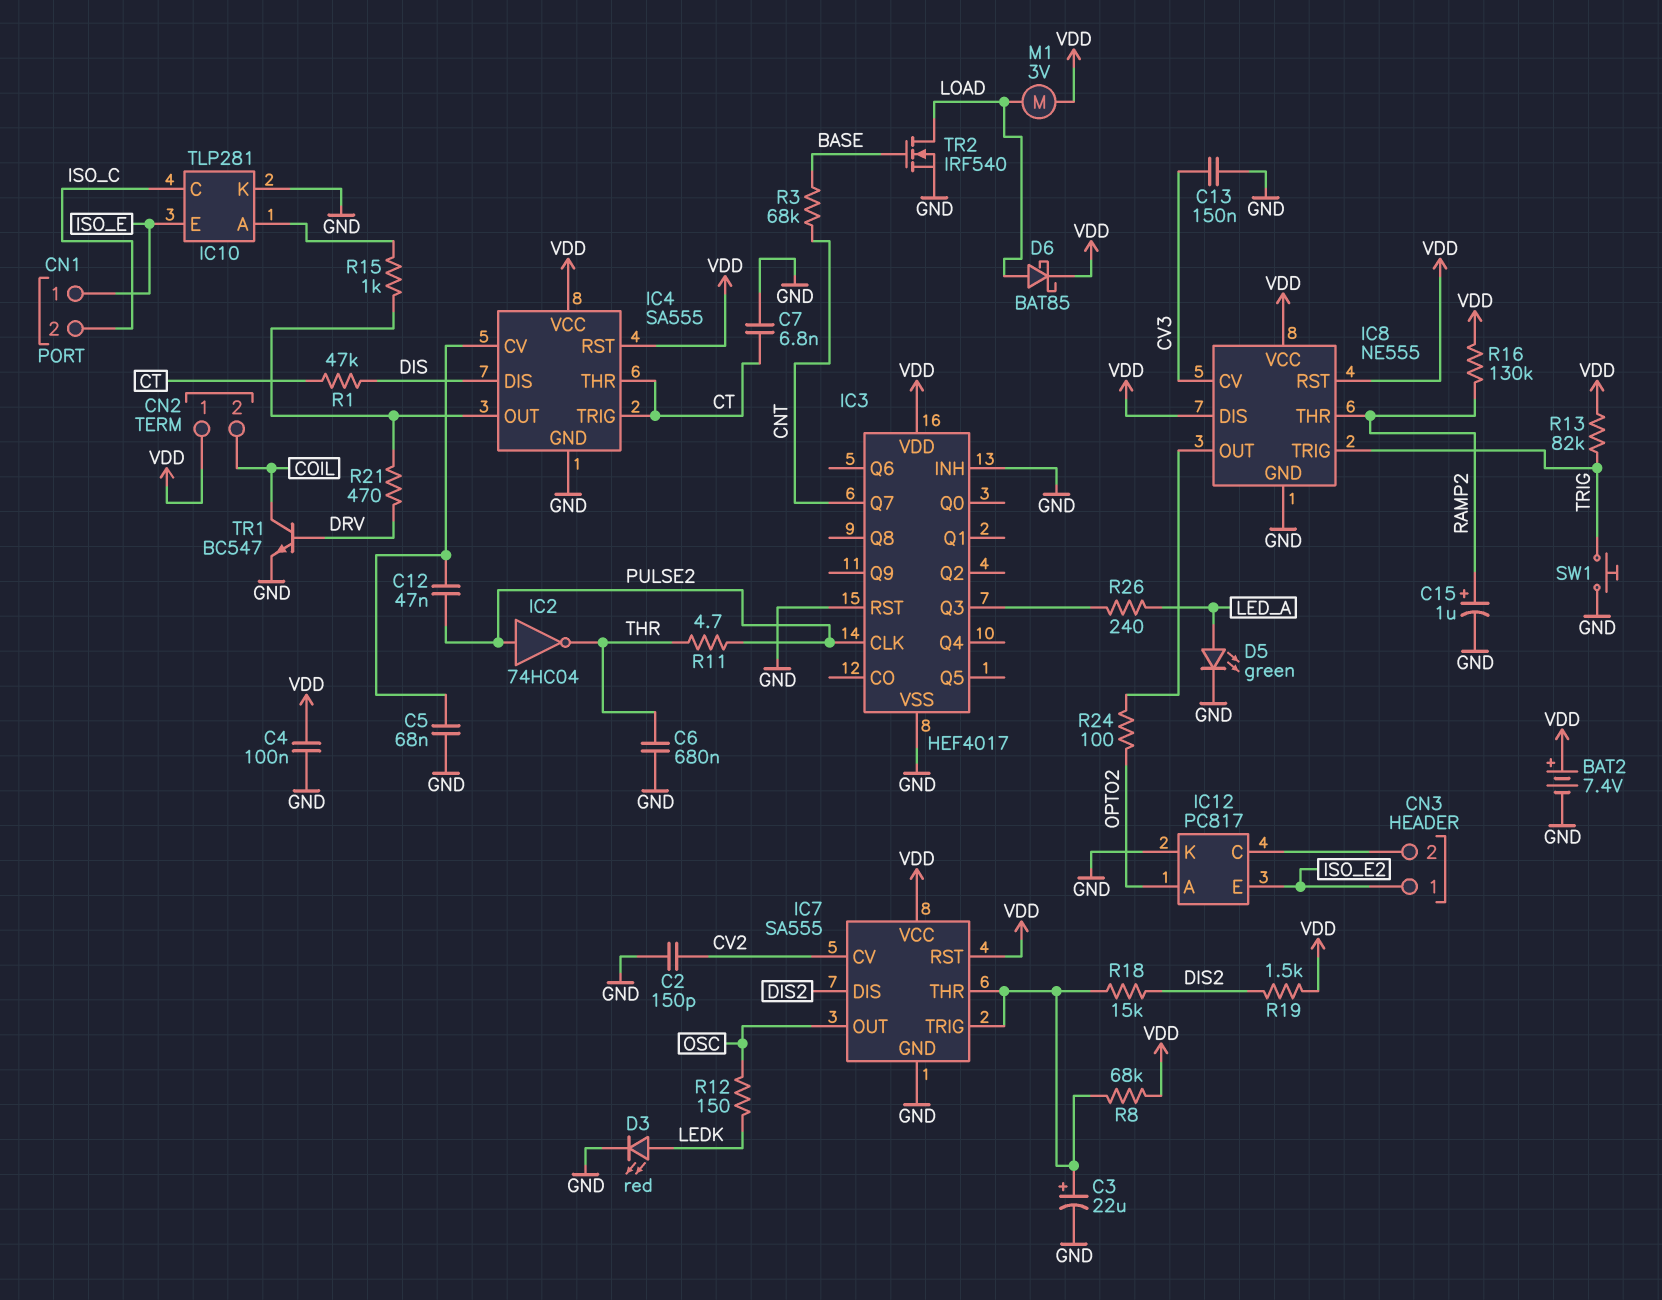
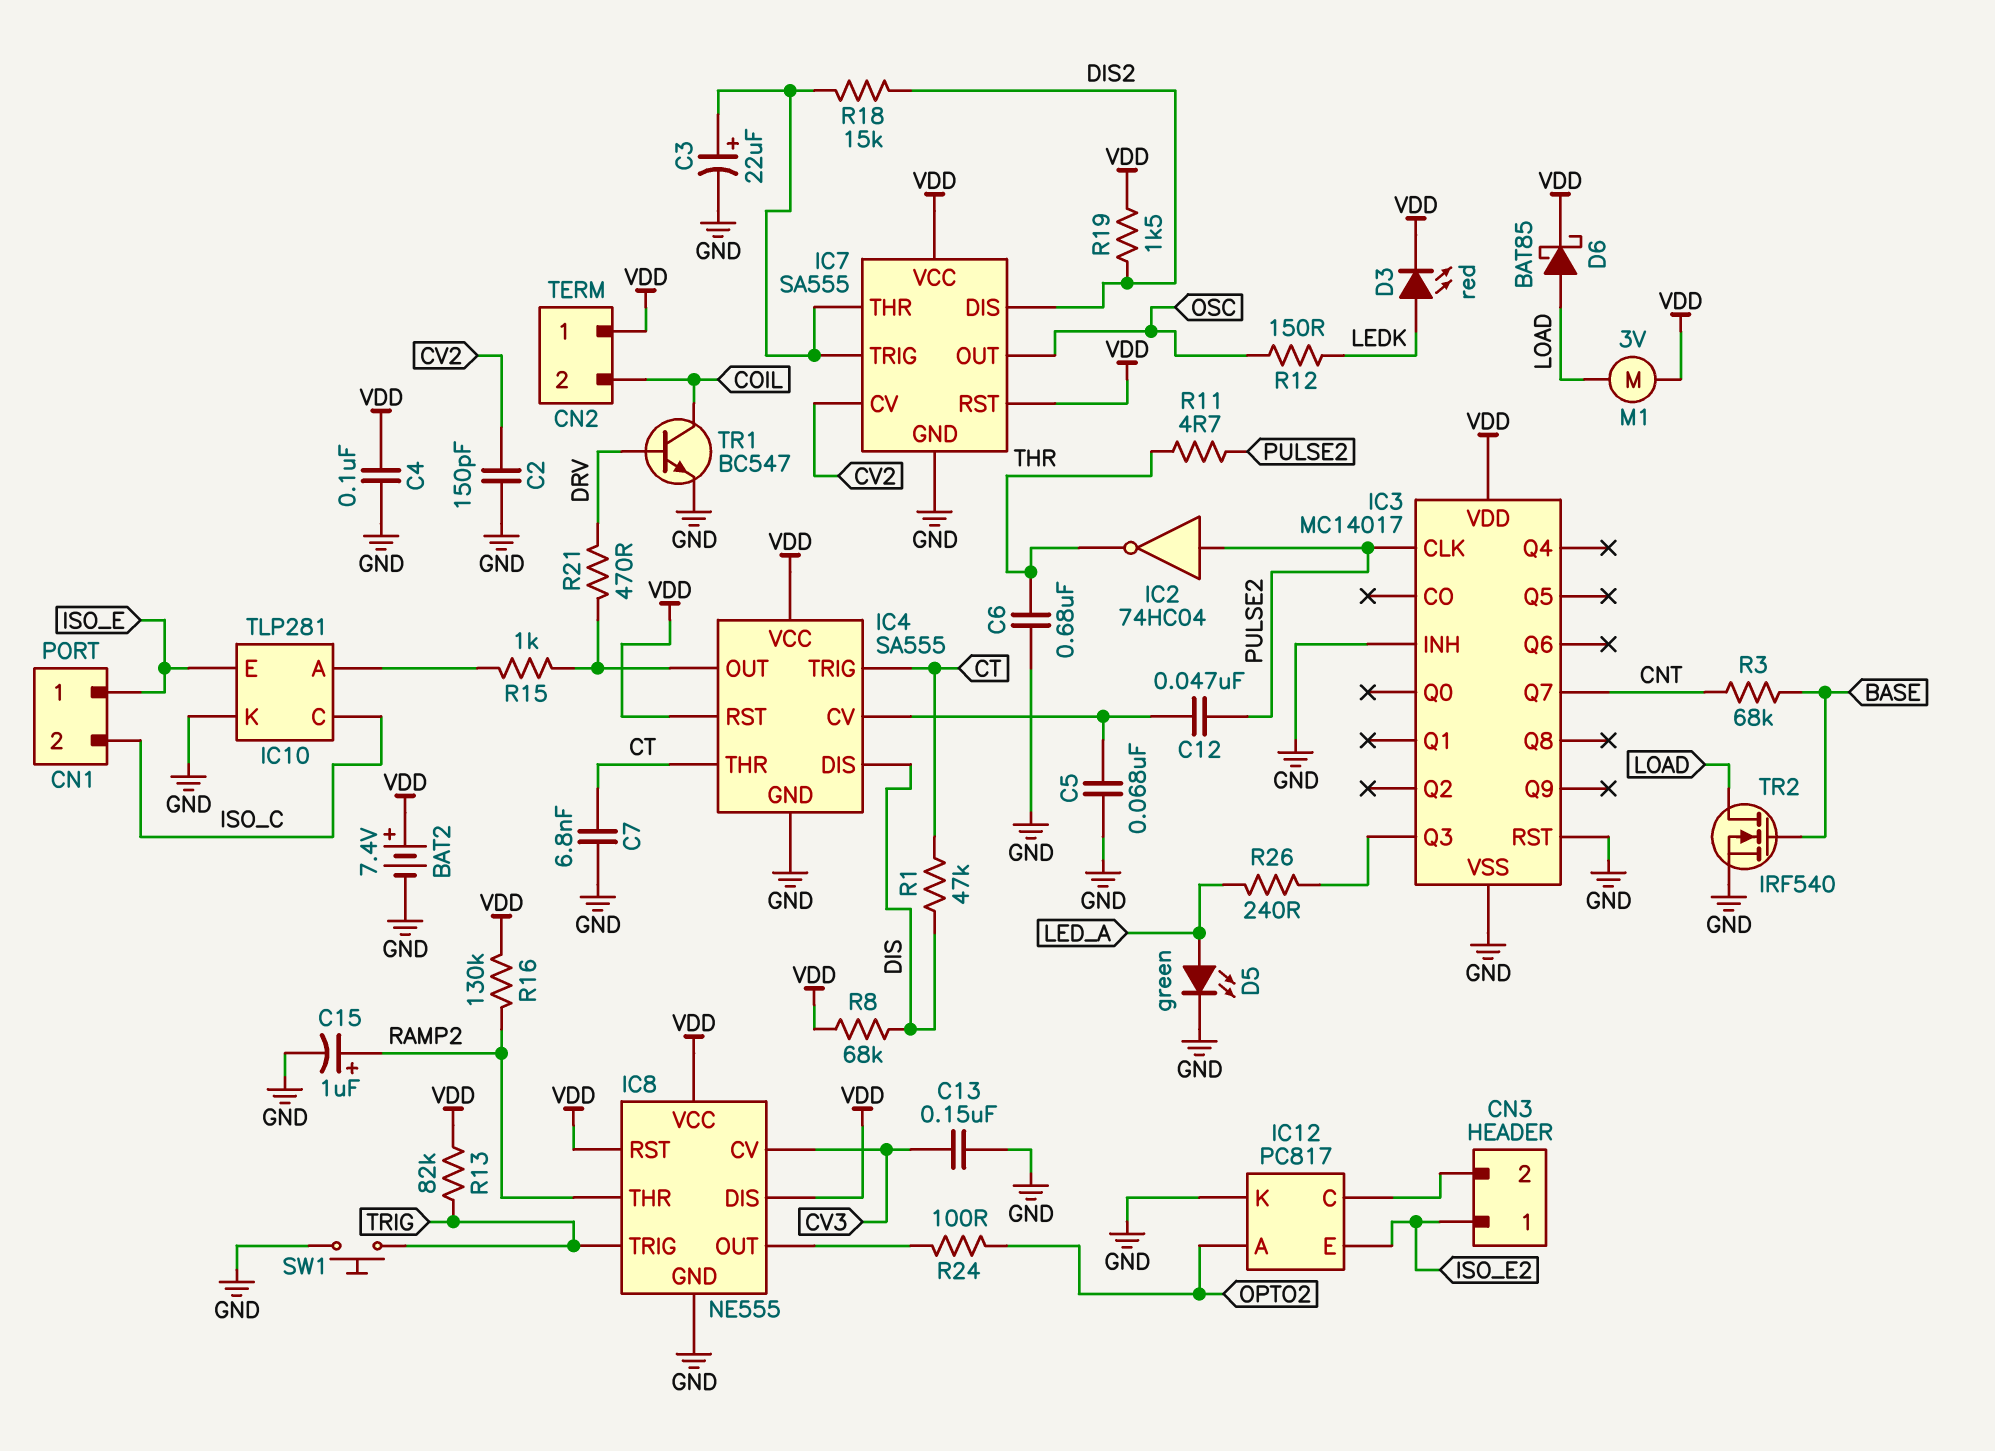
D3: LED red (A LEDK, K GND) -> LED red (A LEDK, K VDD)
IC3: HEF4017 -> MC14017
R8: 68k (IC7/THR, VDD) -> 68k (DIS, VDD)

